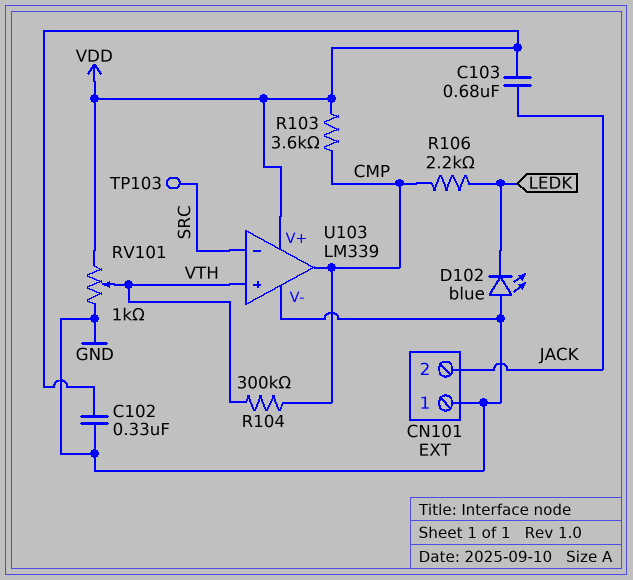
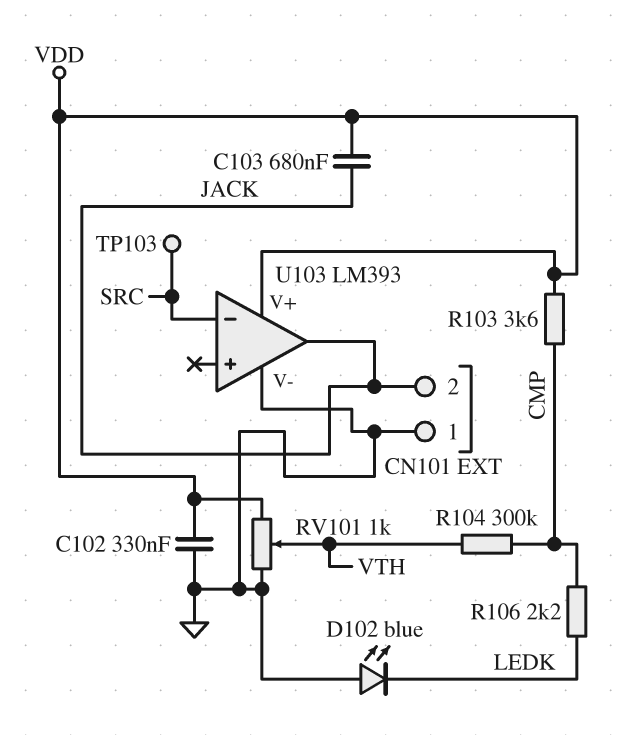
U103: LM339 -> LM393
U103 pin in+: VTH -> none
U103 pin out: CMP -> JACK

